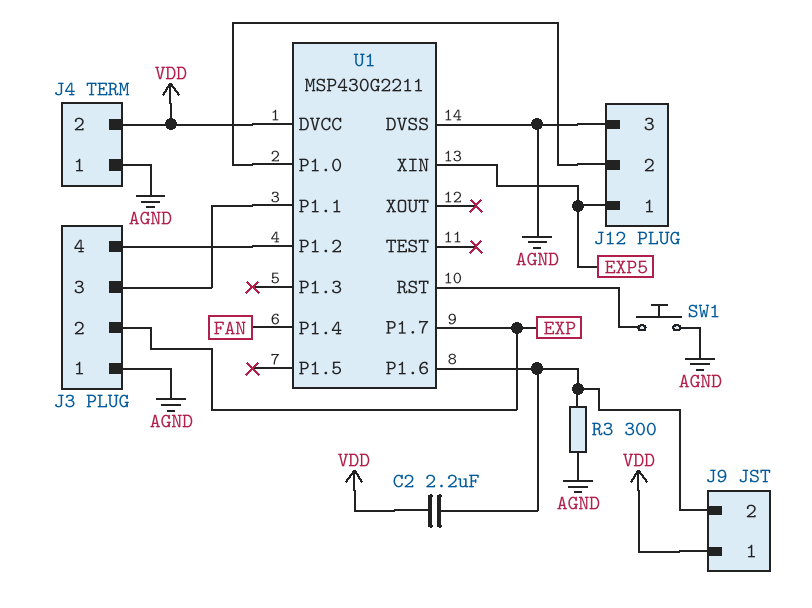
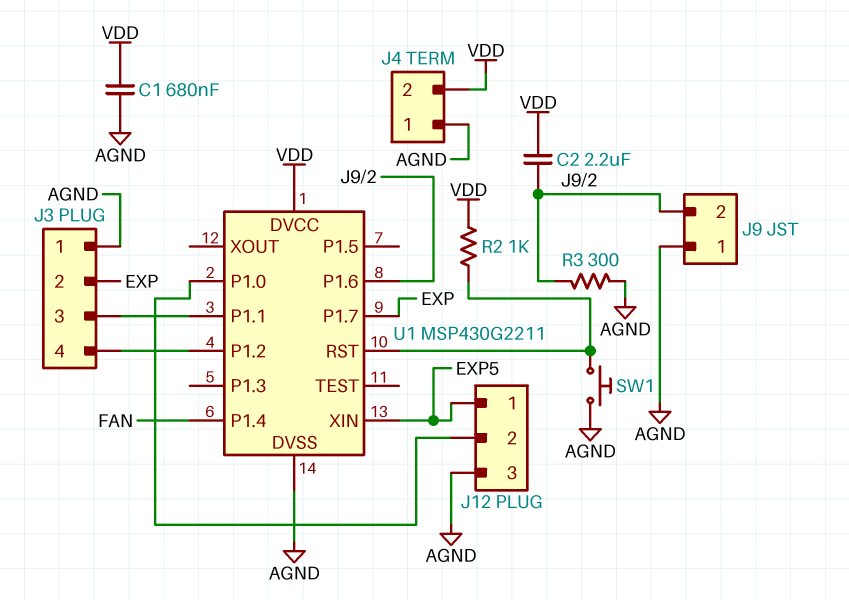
C1: none -> 680nF (AGND, VDD)
J9 pin 1: VDD -> AGND
R2: none -> 1k (U1/RST, VDD)

